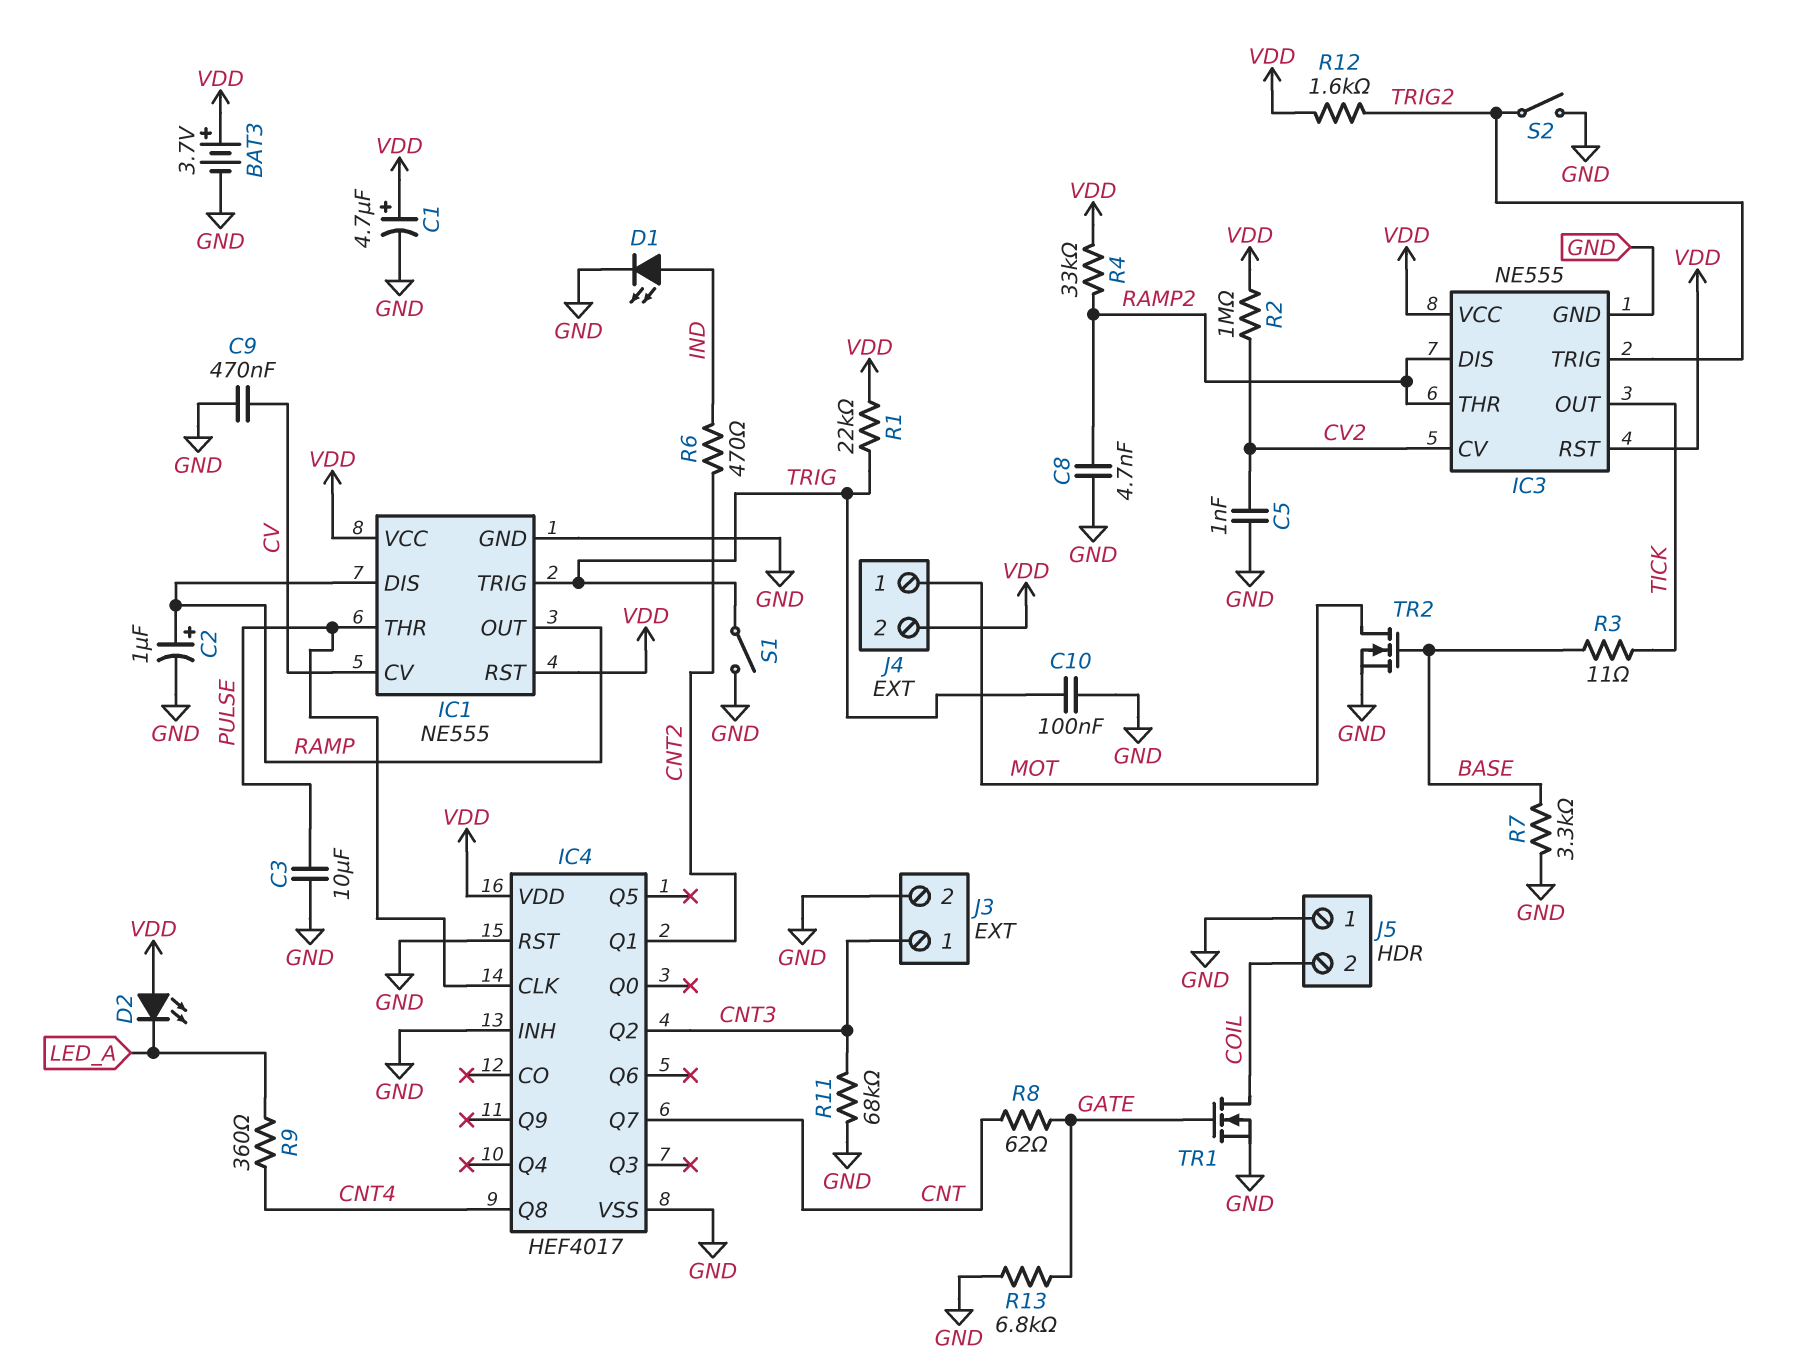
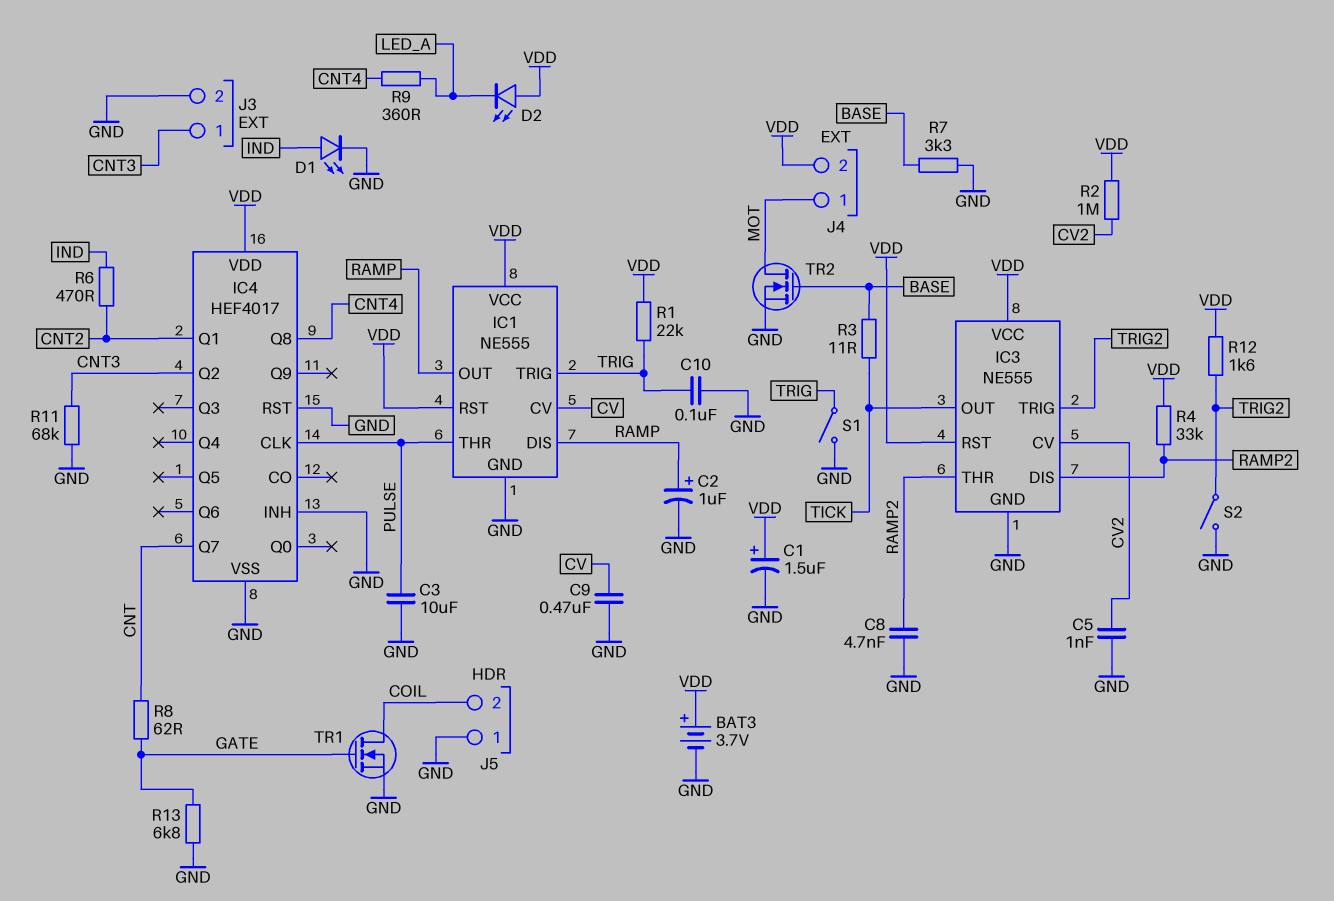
C1: 4.7uF (plus VDD, minus GND) -> 1.5uF (plus VDD, minus GND)

